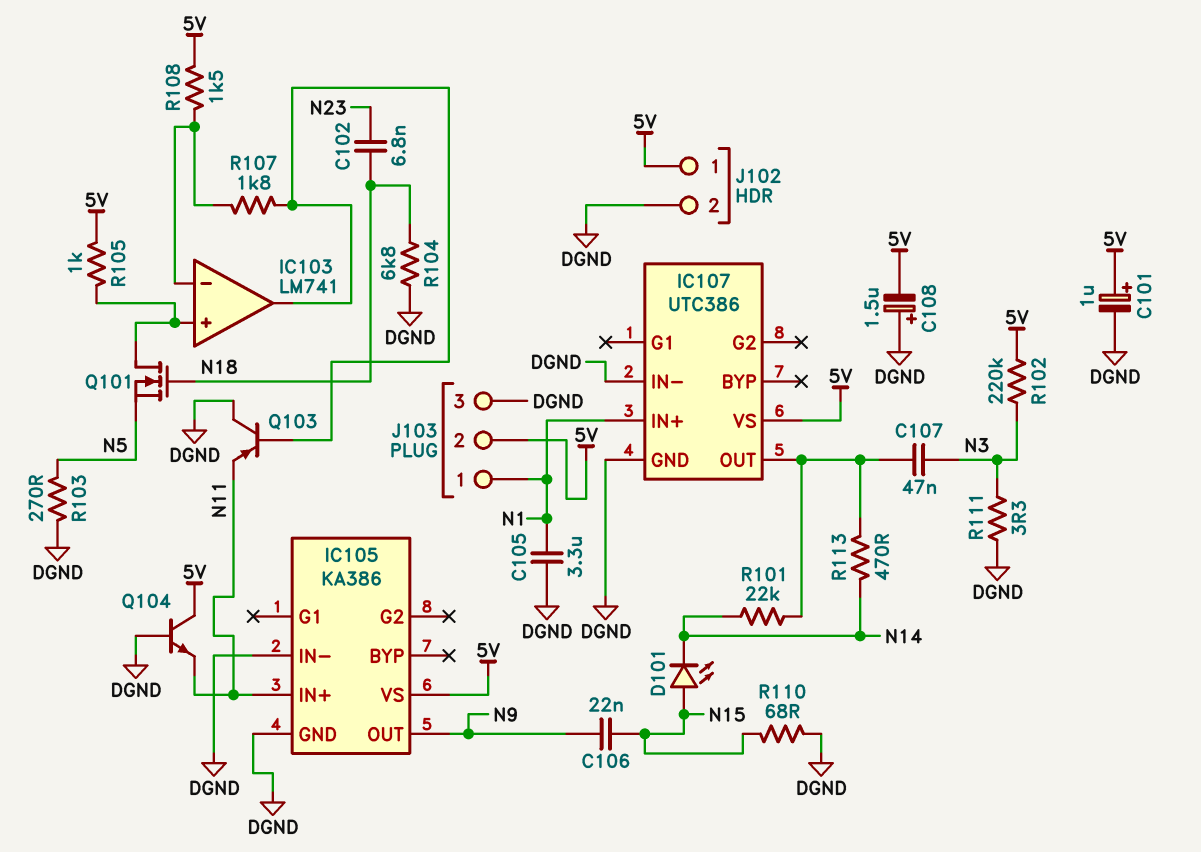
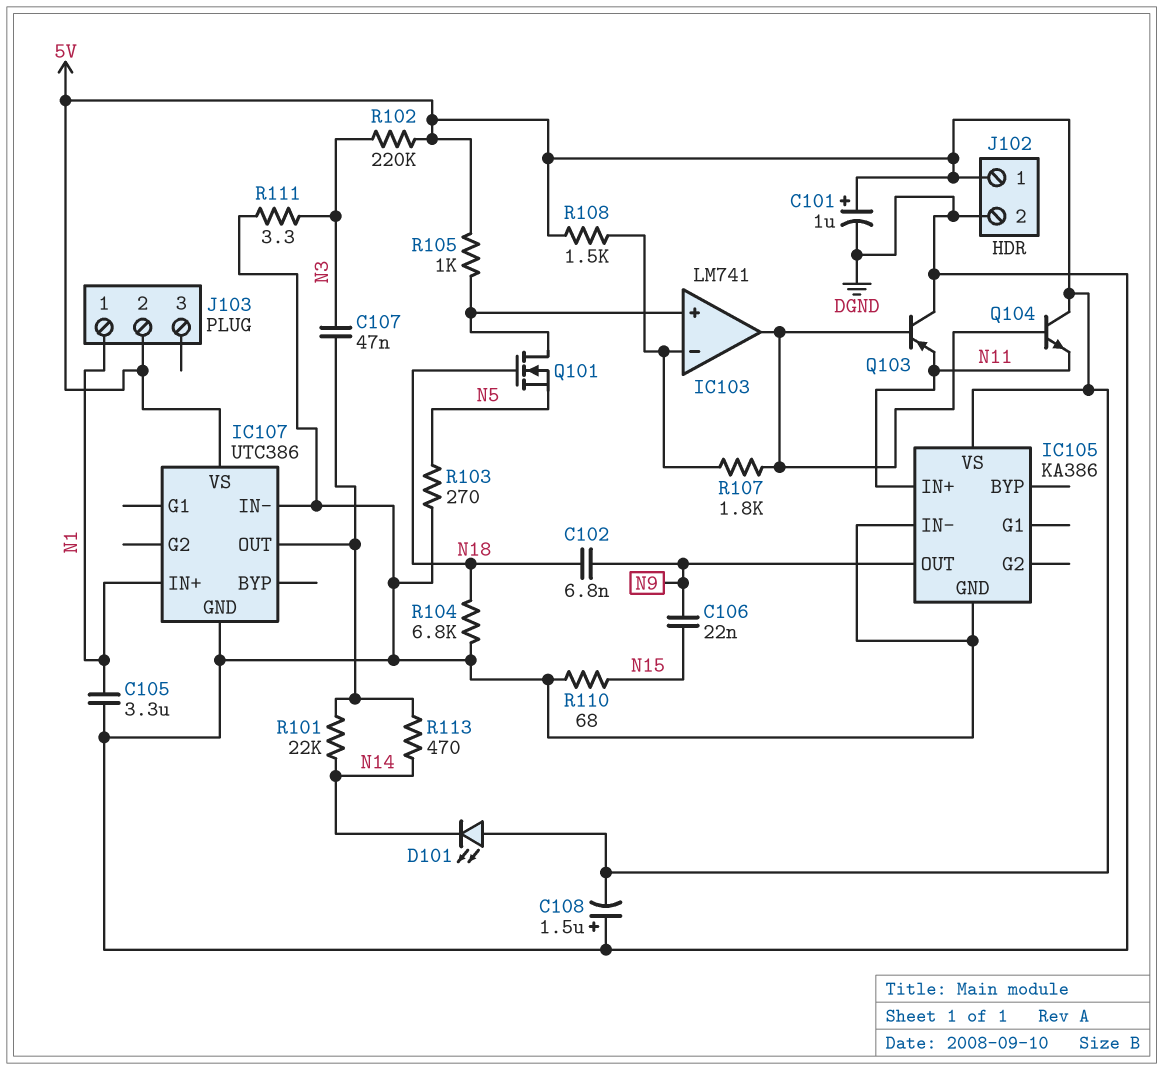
C102: 6.8nF (N18, N23) -> 6.8nF (N9, N18)
D101: LED (A N15, K N14) -> LED (A 5V, K N14)
J103 pin 3: DGND -> none
Q104: NPN (B DGND, C 5V, E N11) -> NPN (B IC103/out, C 5V, E N11)

